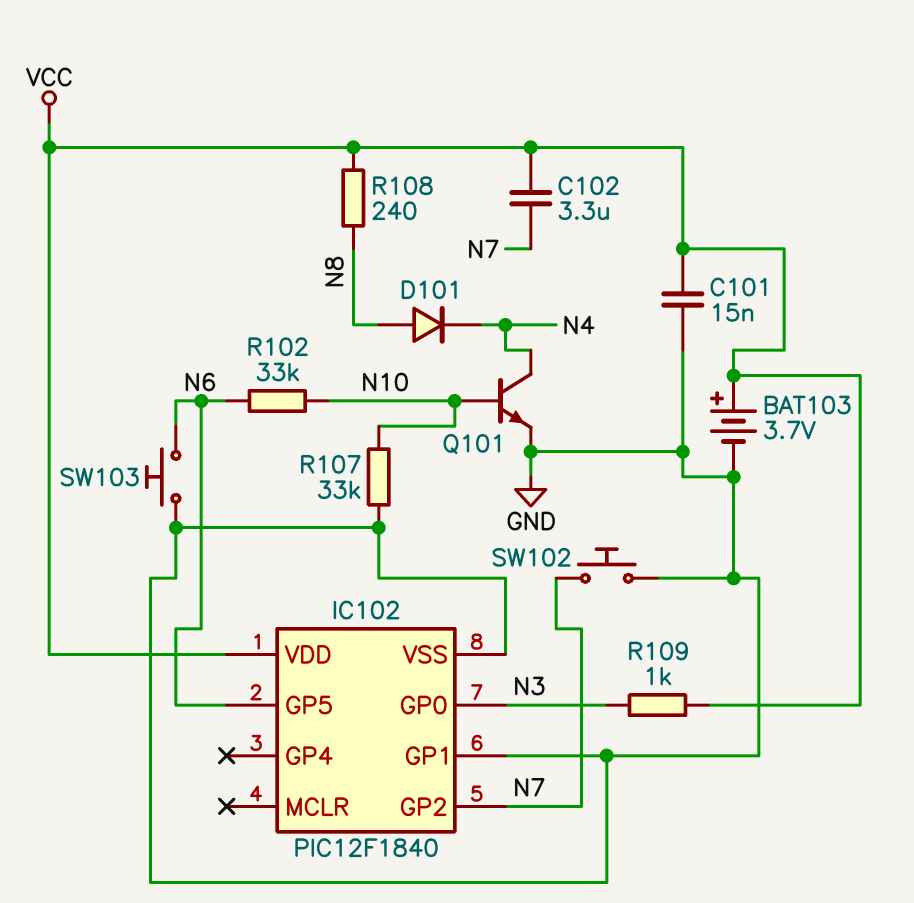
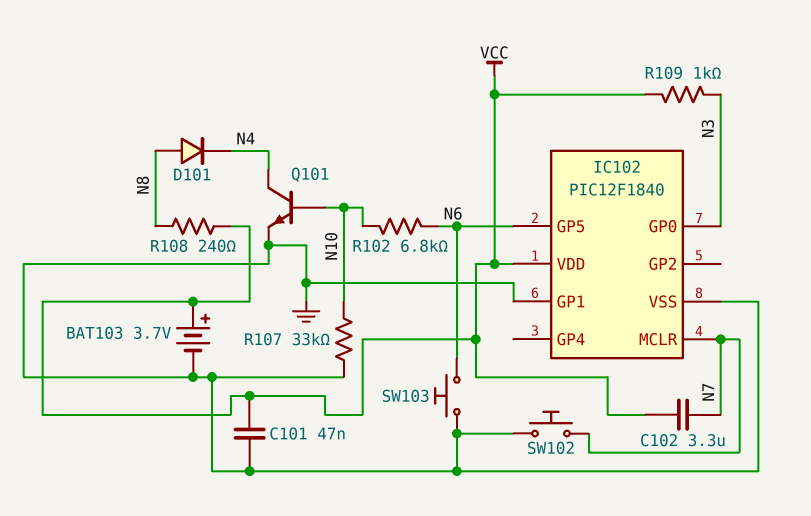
C101: 15nF (GND, VCC) -> 47nF (GND, VCC)
IC102 pin GP2: N7 -> none
IC102 pin MCLR: none -> N7
R102: 33k (N6, N10) -> 6.8k (N6, N10)

